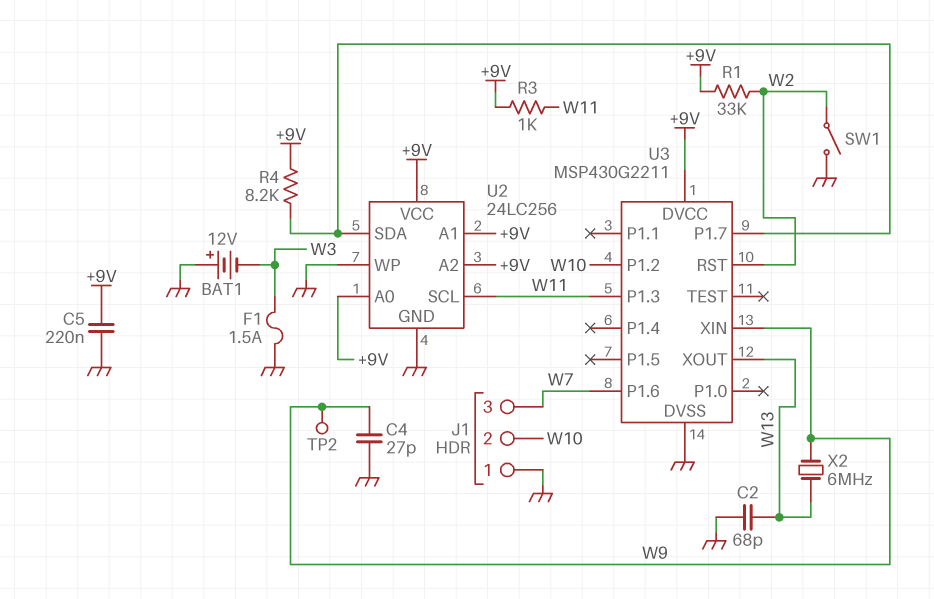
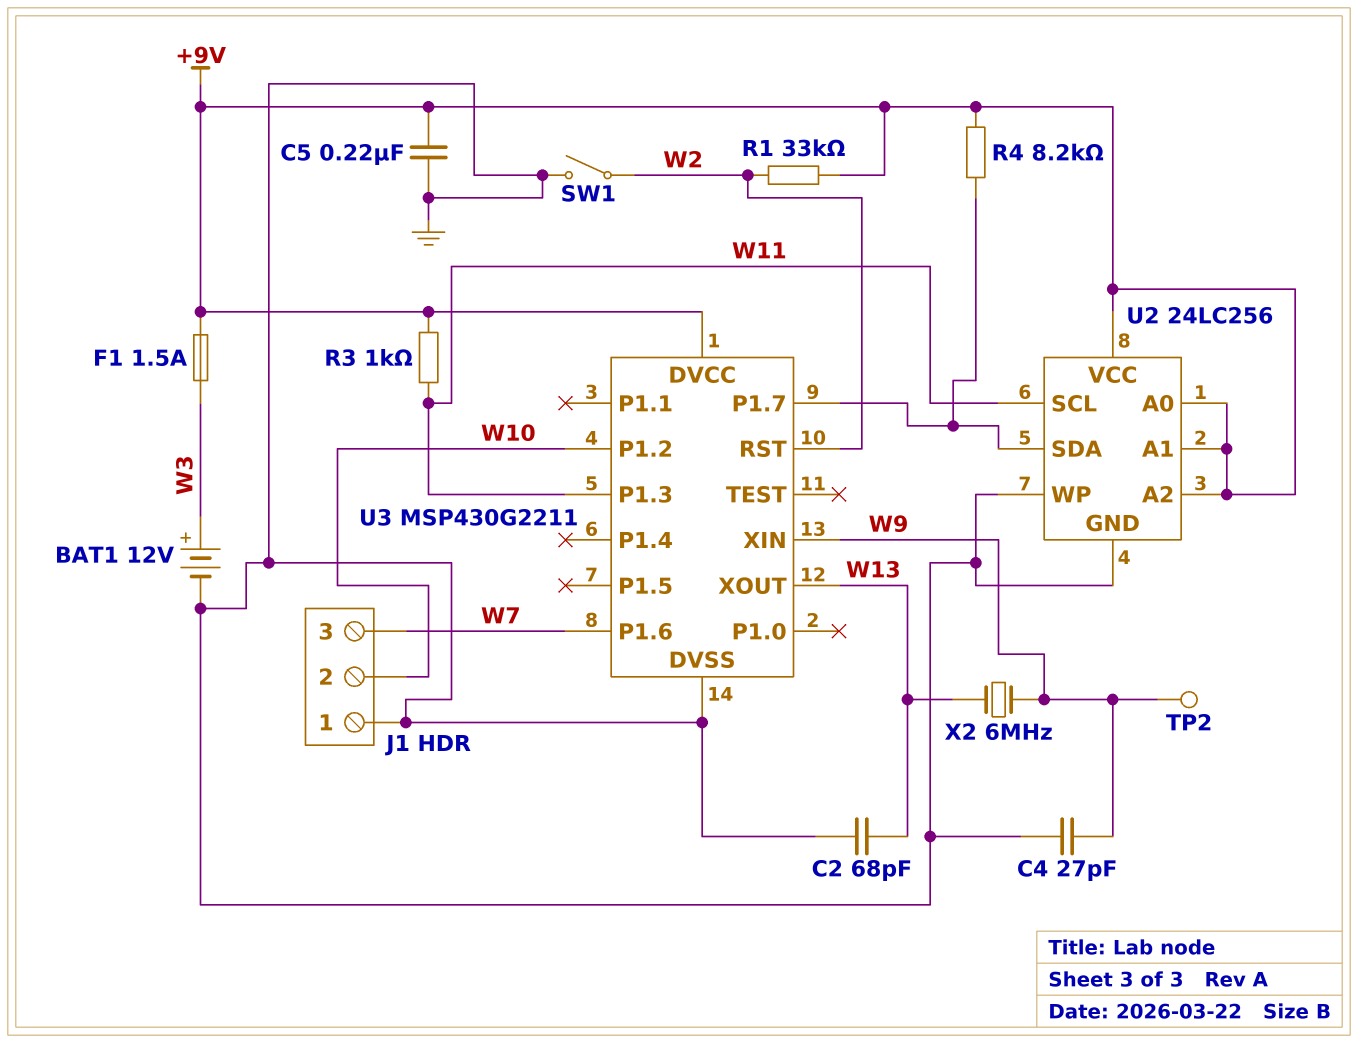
BAT1: 12V (plus GND, minus W3) -> 12V (plus W3, minus GND)
F1: 1.5A (GND, W3) -> 1.5A (+9V, W3)

